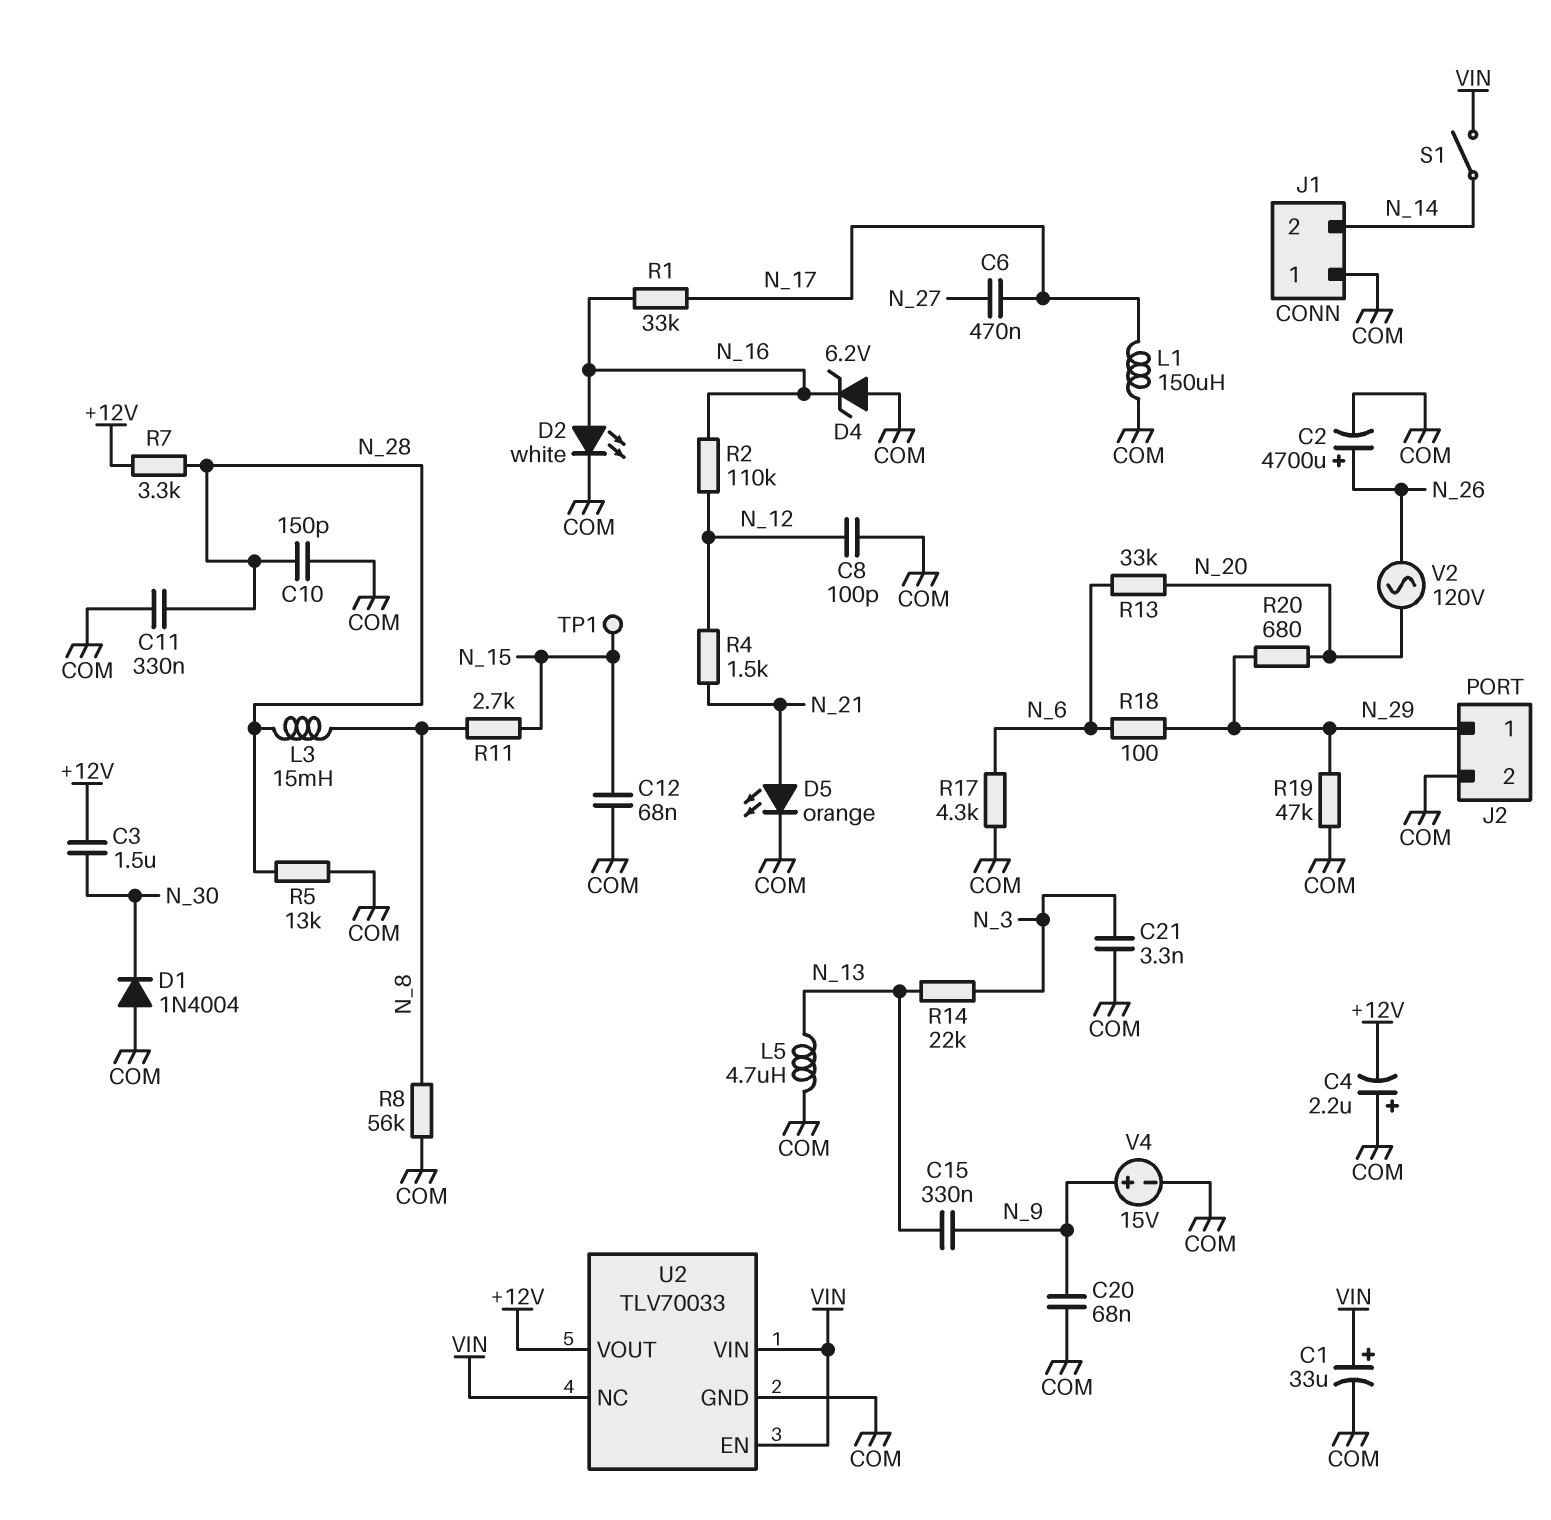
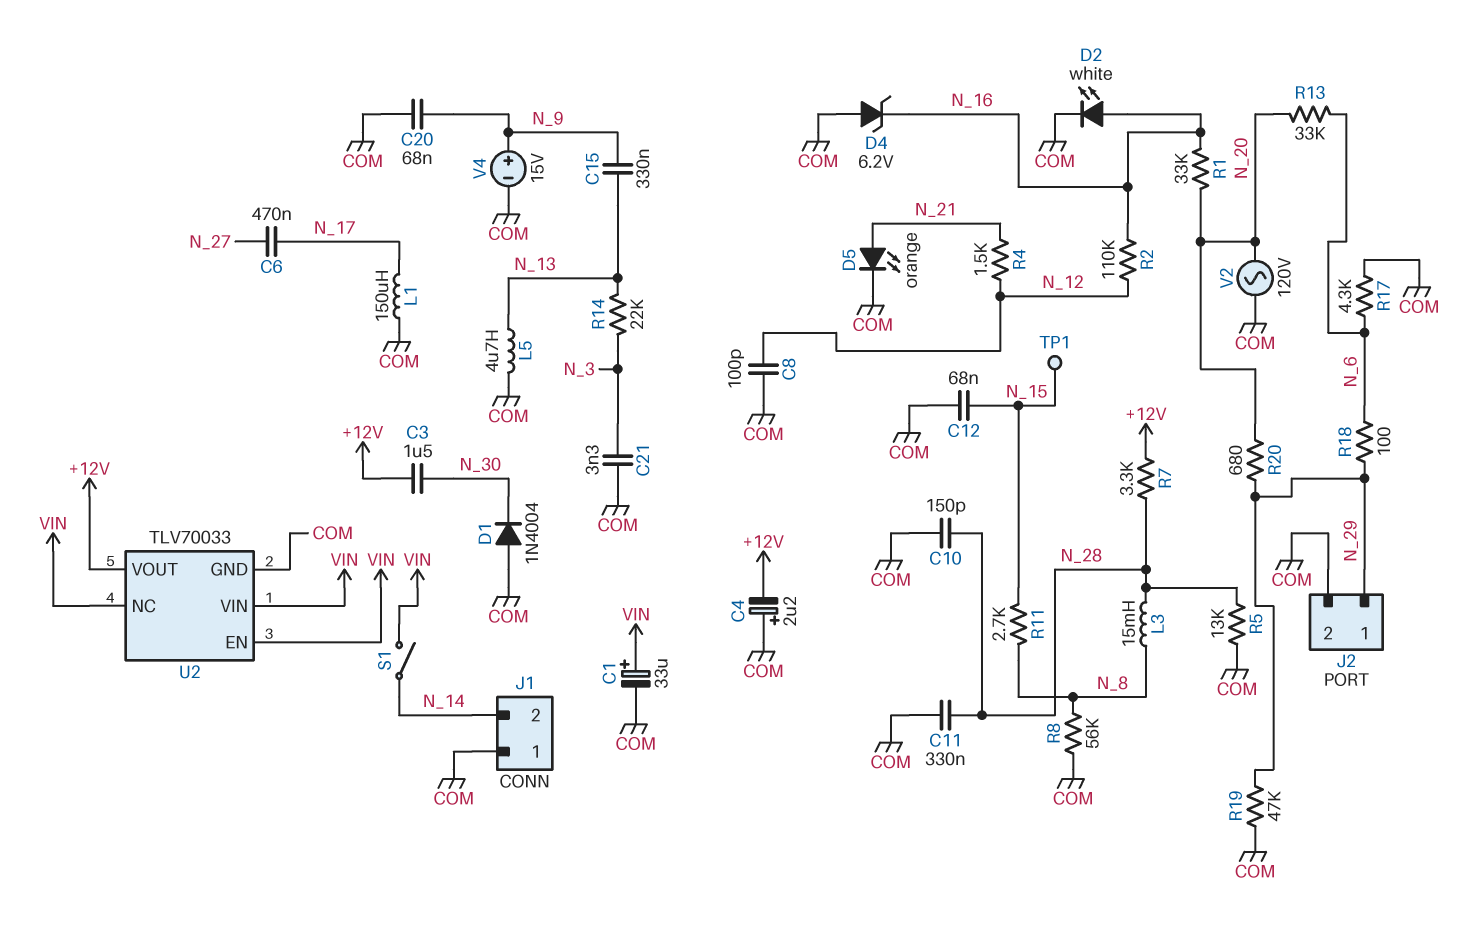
C2: 4700uF (plus N_26, minus COM) -> none
R1: 33k (N_16, N_17) -> 33k (N_16, N_20)
V2: AC 120V (N_20, N_26) -> AC 120V (COM, N_20)

